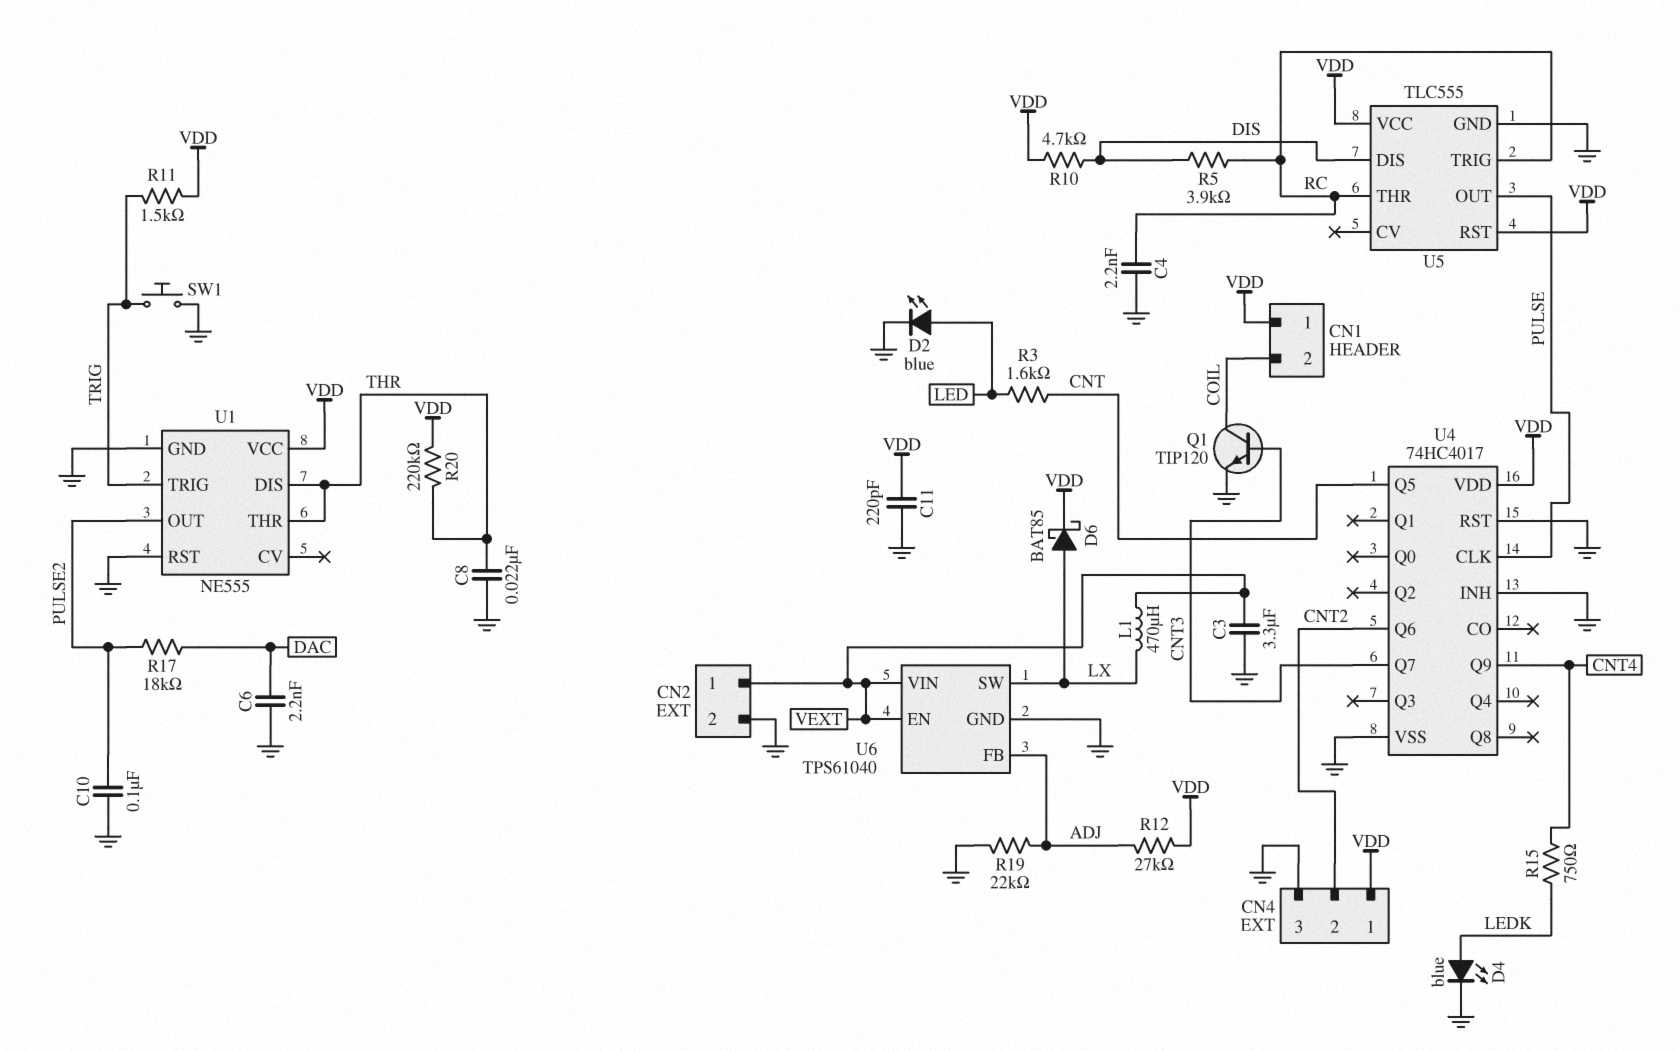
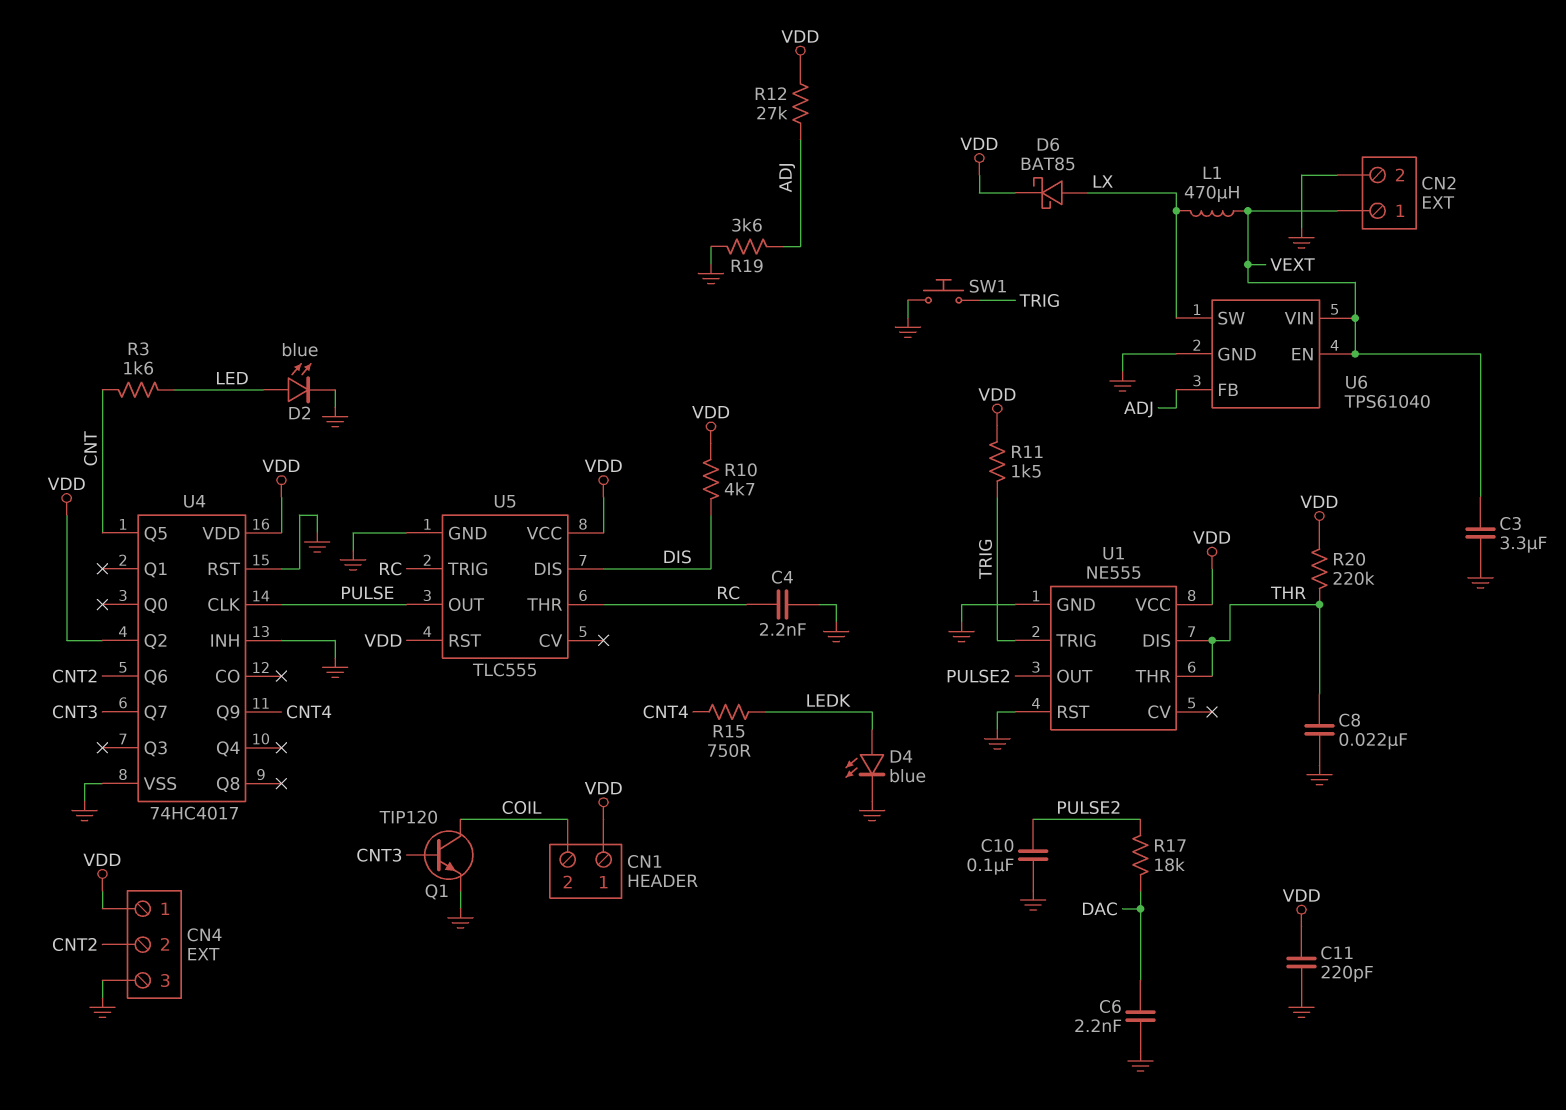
R5: 3.9k (DIS, RC) -> none
R19: 22k (ADJ, GND) -> 3.6k (ADJ, GND)
U4 pin Q2: none -> VDD

